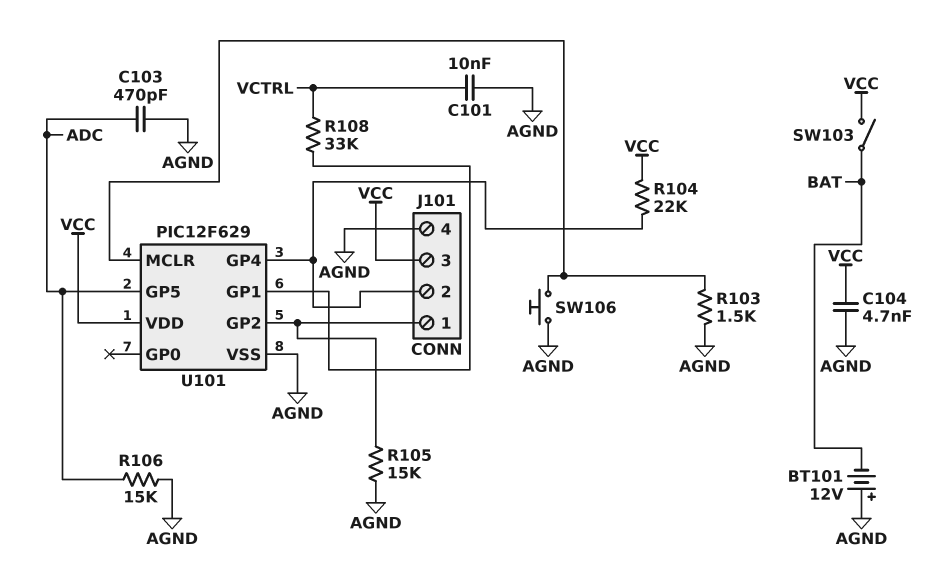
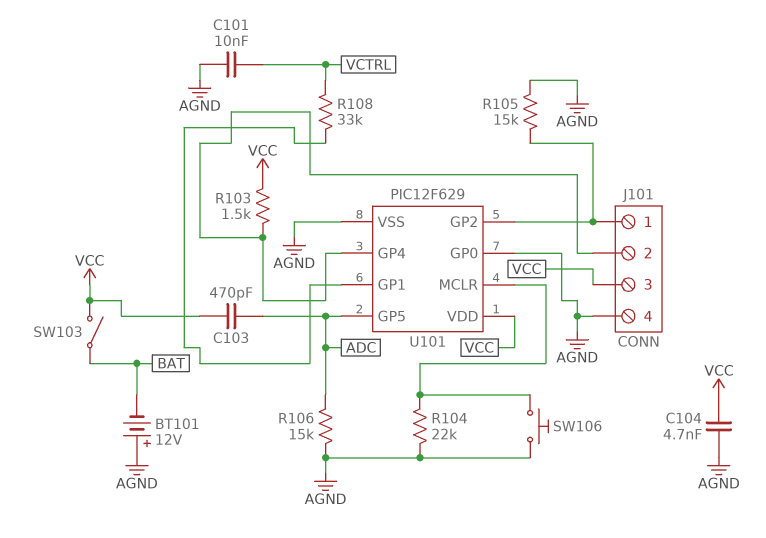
C103: 470pF (ADC, AGND) -> 470pF (ADC, VCC)
R103: 1.5k (AGND, U101/MCLR) -> 1.5k (J101/2, VCC)
R104: 22k (J101/2, VCC) -> 22k (AGND, U101/MCLR)
U101 pin GP0: none -> AGND

